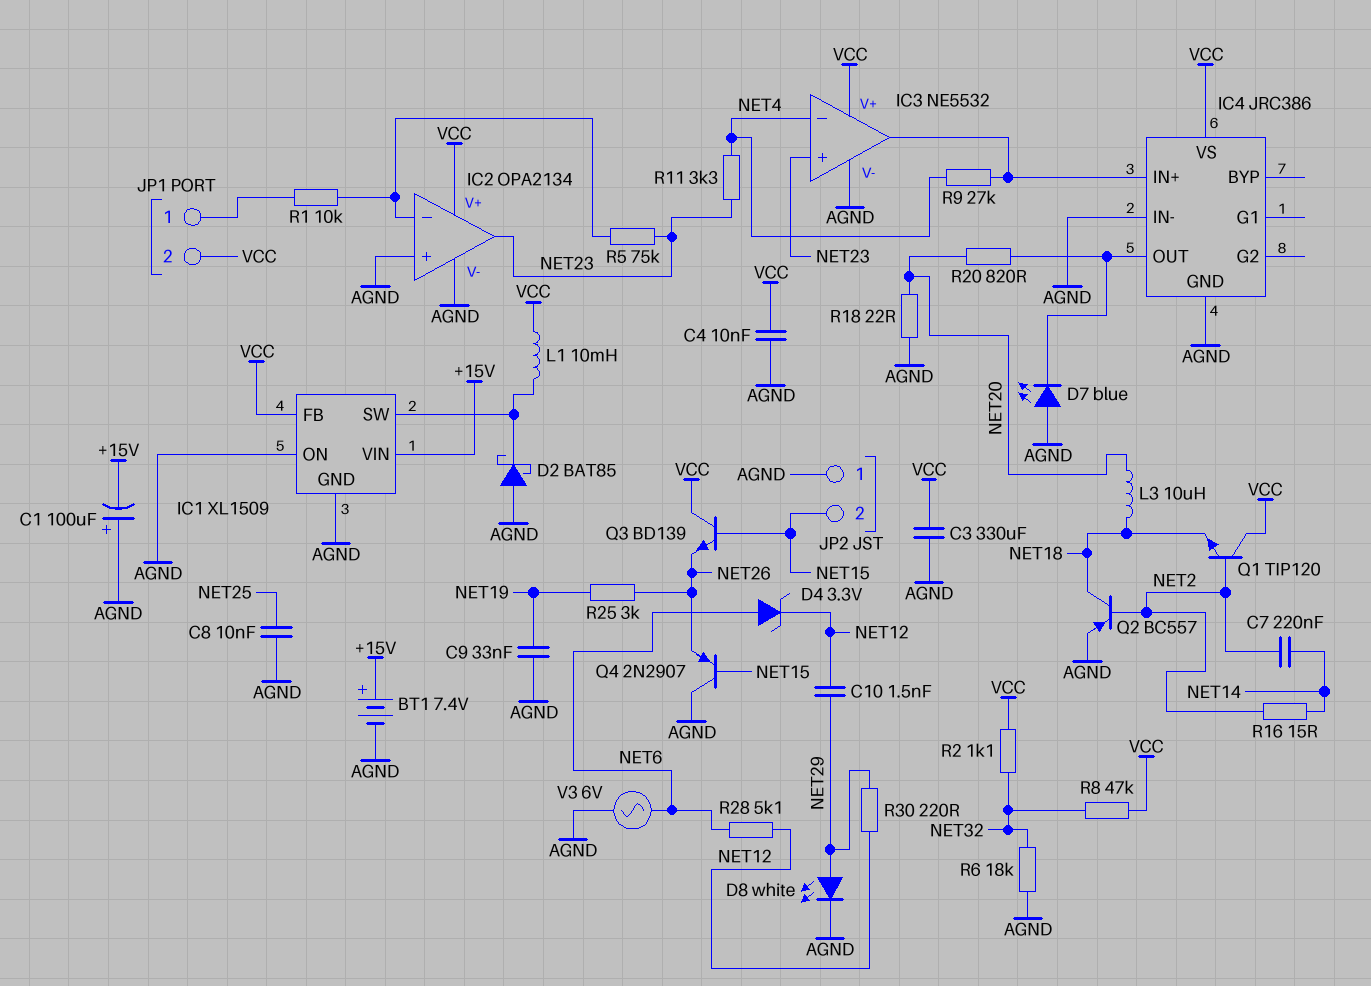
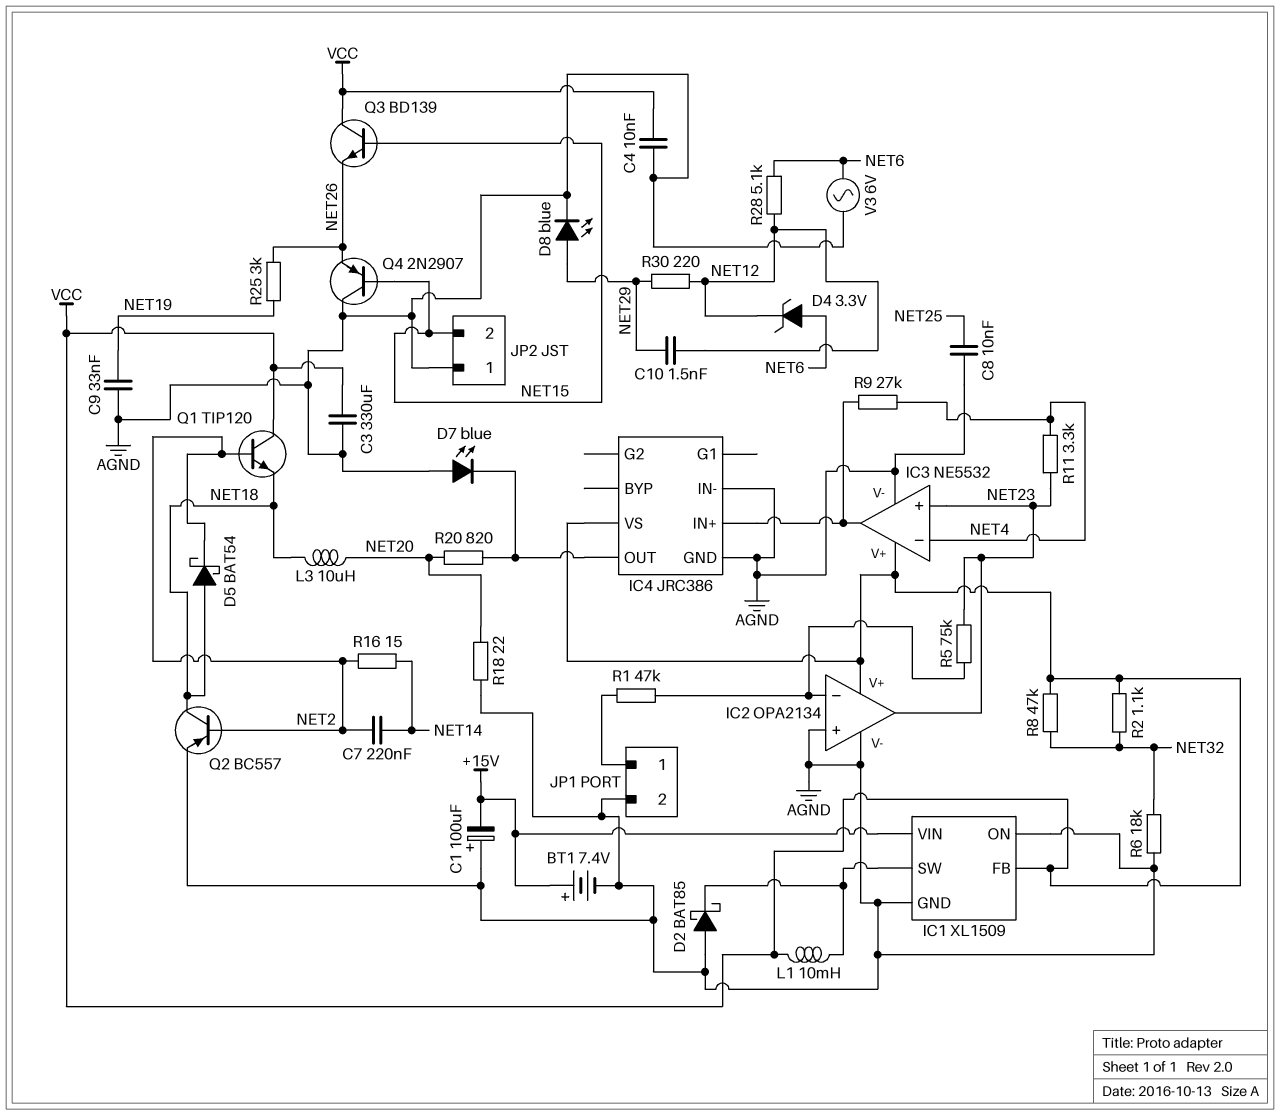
D5: none -> schottky BAT54 (A NET18, K NET2)
D8: LED white (A NET29, K AGND) -> LED blue (A NET29, K AGND)
JP1 pin 2: VCC -> AGND
R1: 10k (IC2/in-, JP1/1) -> 47k (IC2/in-, JP1/1)

